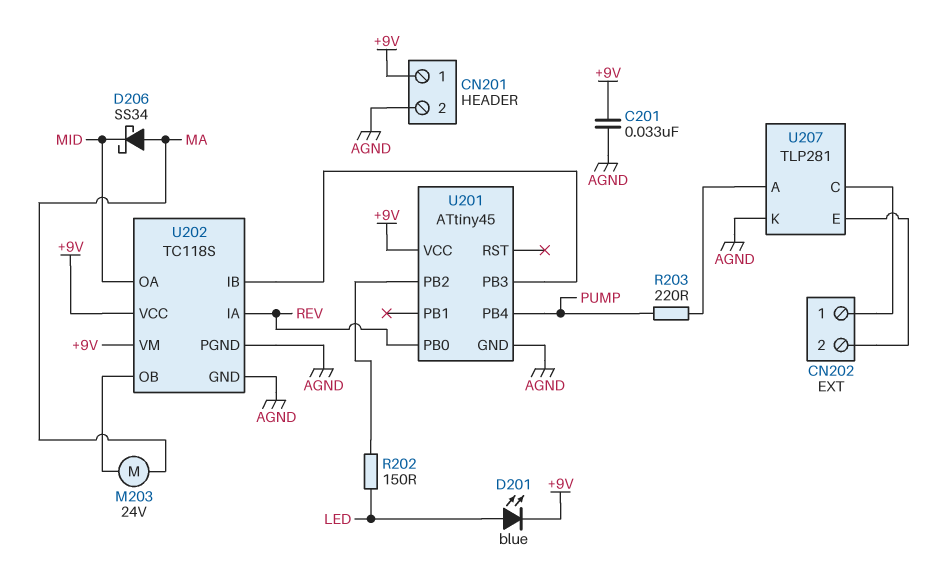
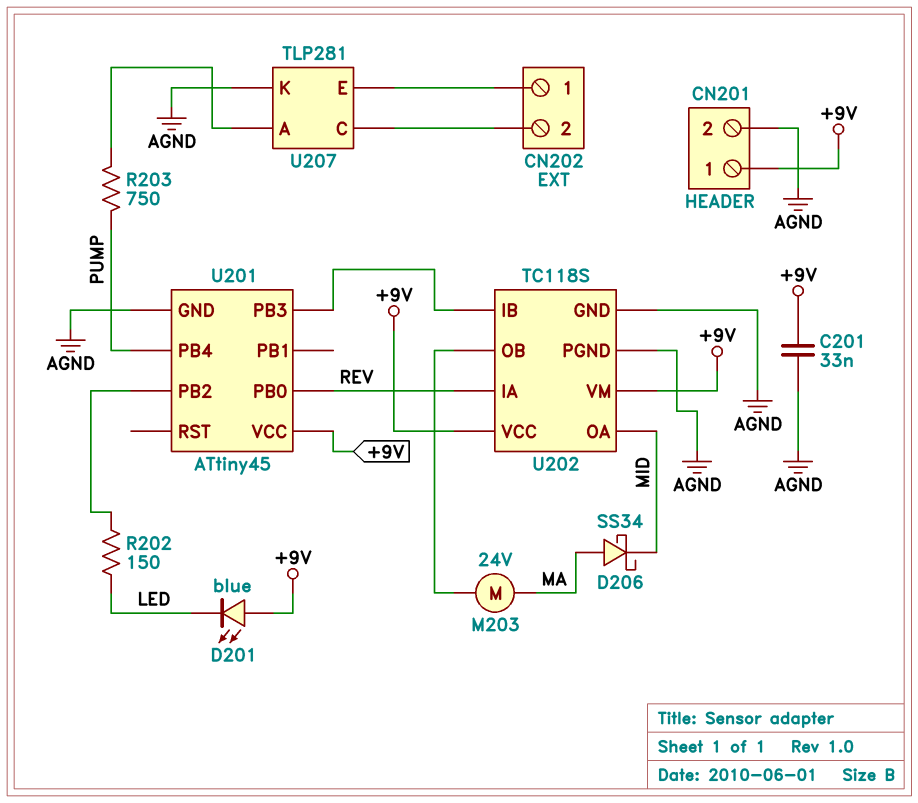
D201: LED blue (A LED, K +9V) -> LED blue (A +9V, K LED)
R203: 220 (PUMP, U207/A) -> 750 (PUMP, U207/A)
U207 pin C: CN202/1 -> CN202/2
U207 pin E: CN202/2 -> CN202/1

